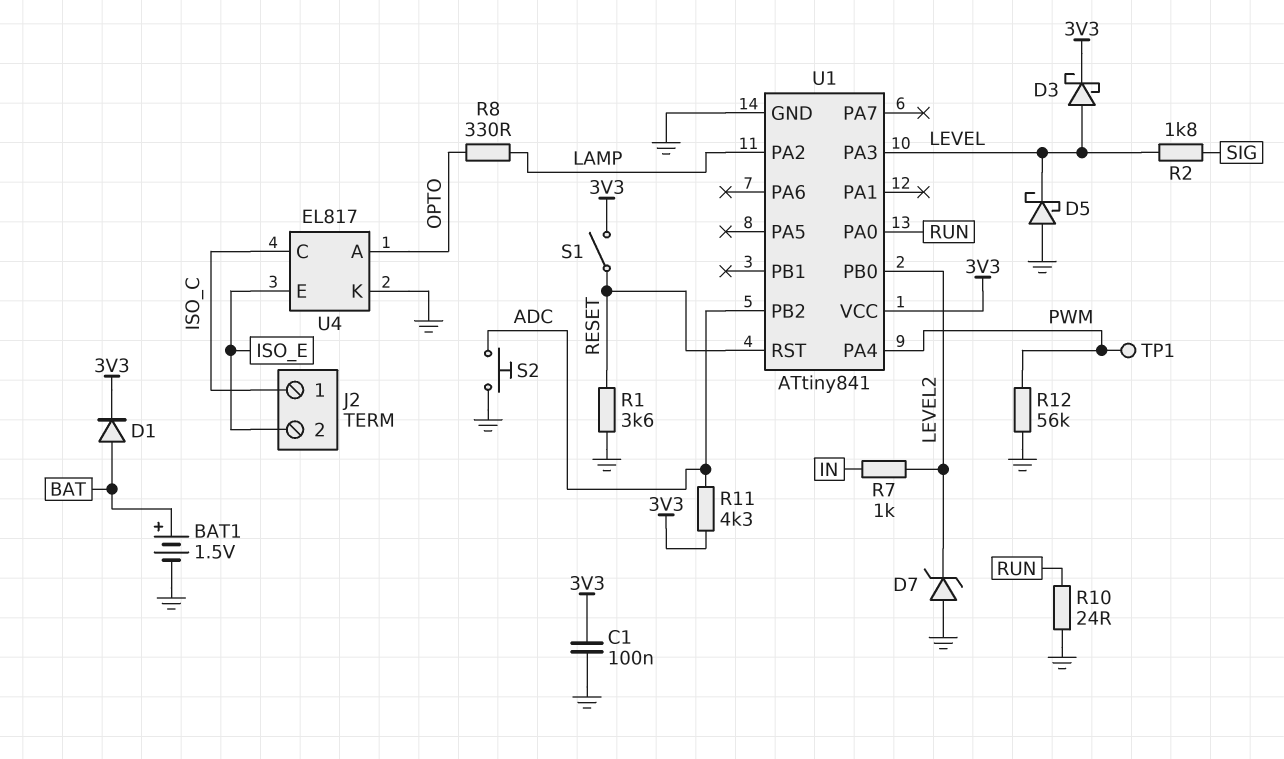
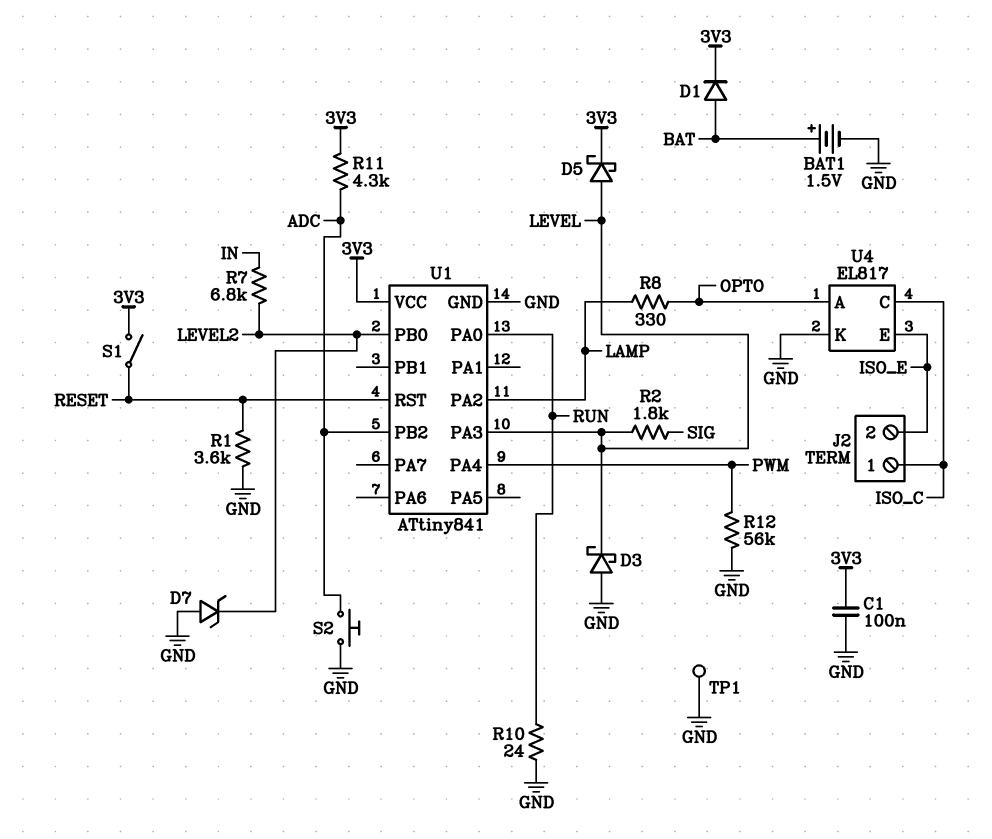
D3: schottky (A LEVEL, K 3V3) -> schottky (A GND, K LEVEL)
D5: schottky (A GND, K LEVEL) -> schottky (A LEVEL, K 3V3)
R7: 1k (IN, LEVEL2) -> 6.8k (IN, LEVEL2)
TP1: test point (PWM) -> test point (GND)

